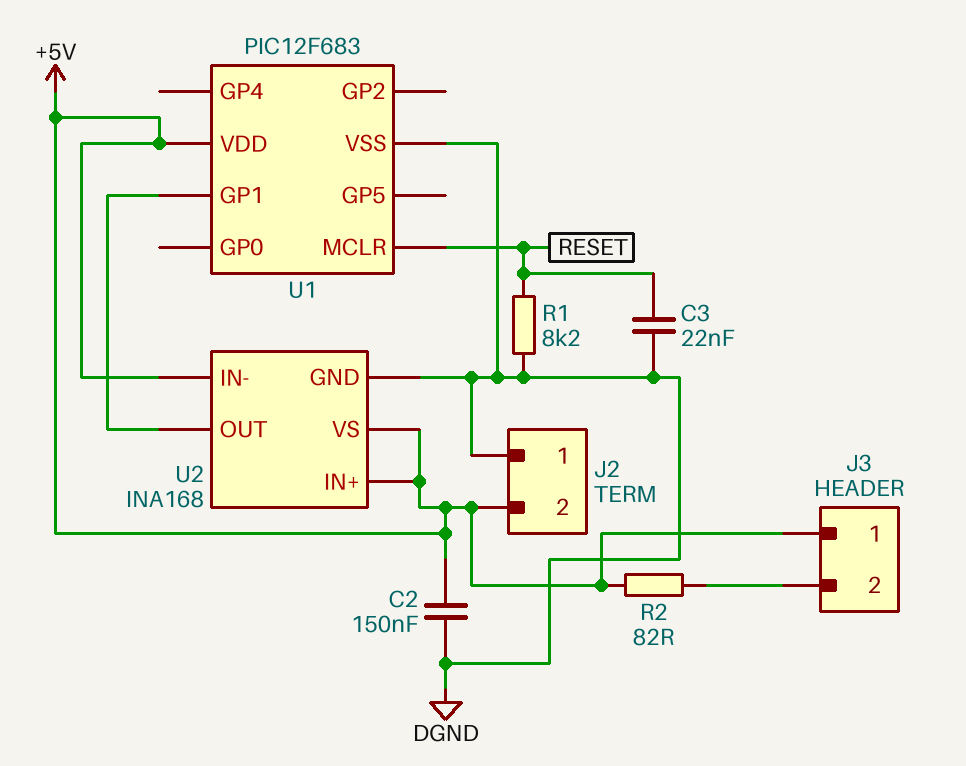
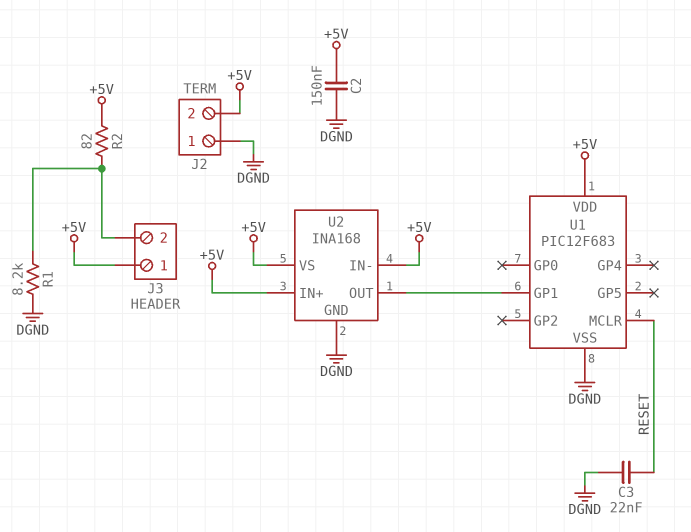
R1: 8.2k (DGND, RESET) -> 8.2k (DGND, J3/2)

